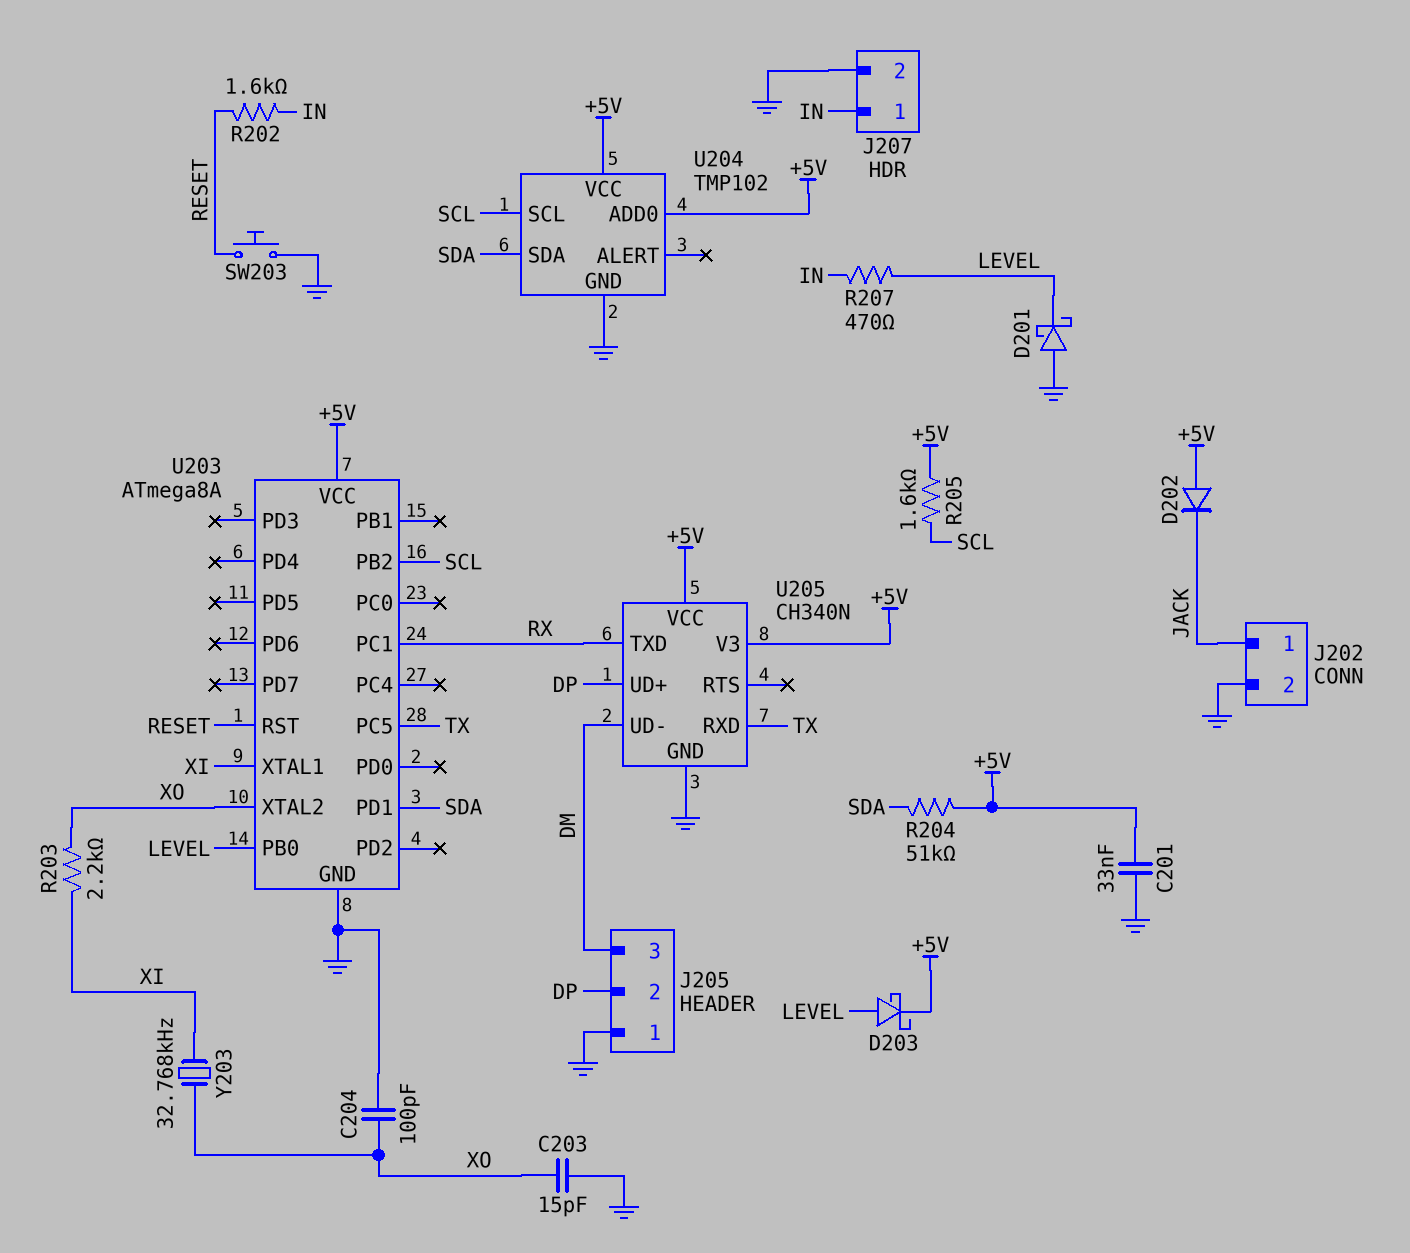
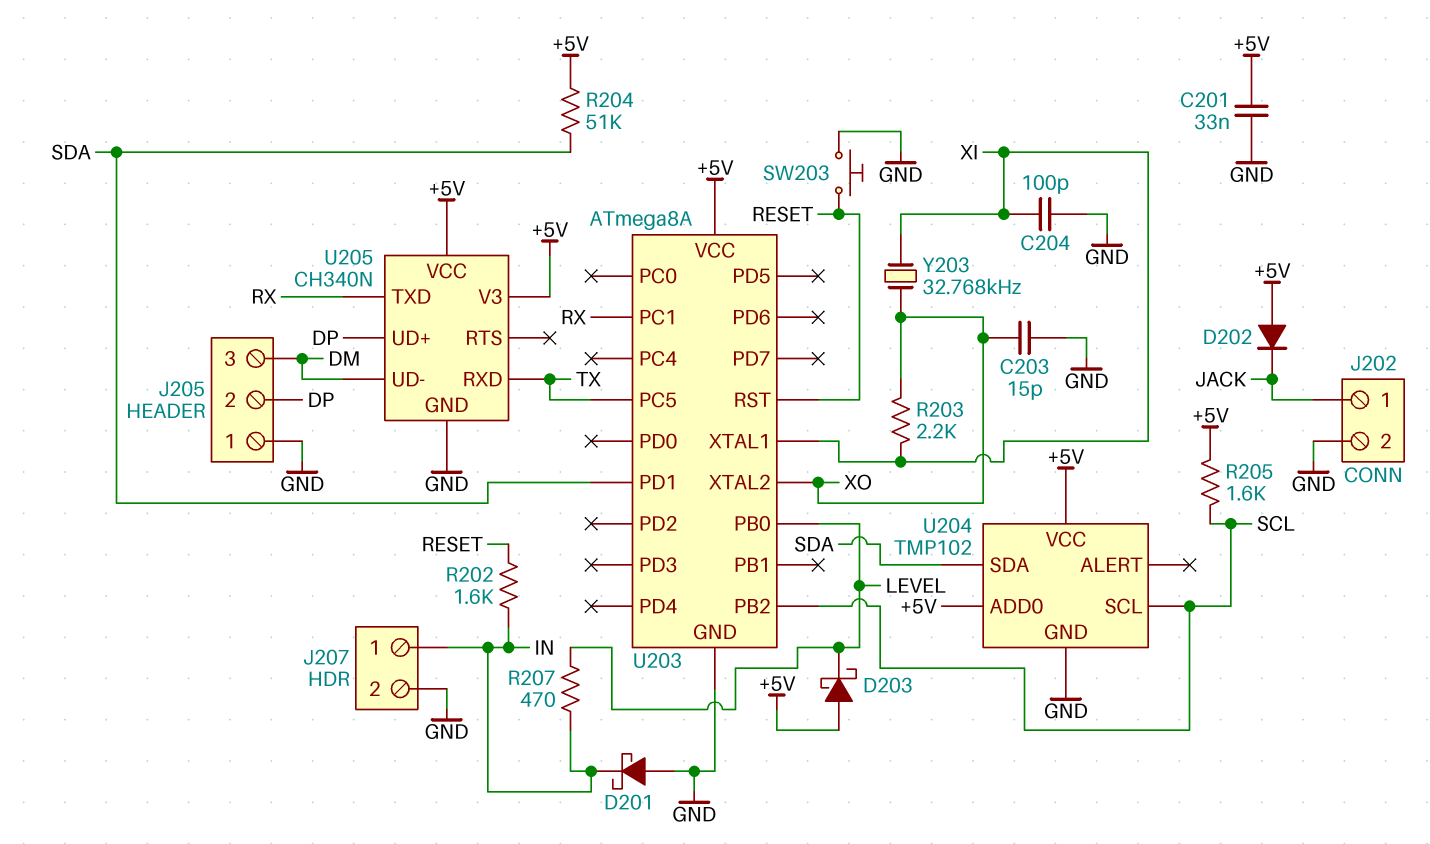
C204: 100pF (GND, XO) -> 100pF (GND, XI)
D201: schottky (A GND, K LEVEL) -> schottky (A GND, K IN)
D203: schottky (A LEVEL, K +5V) -> schottky (A +5V, K LEVEL)

